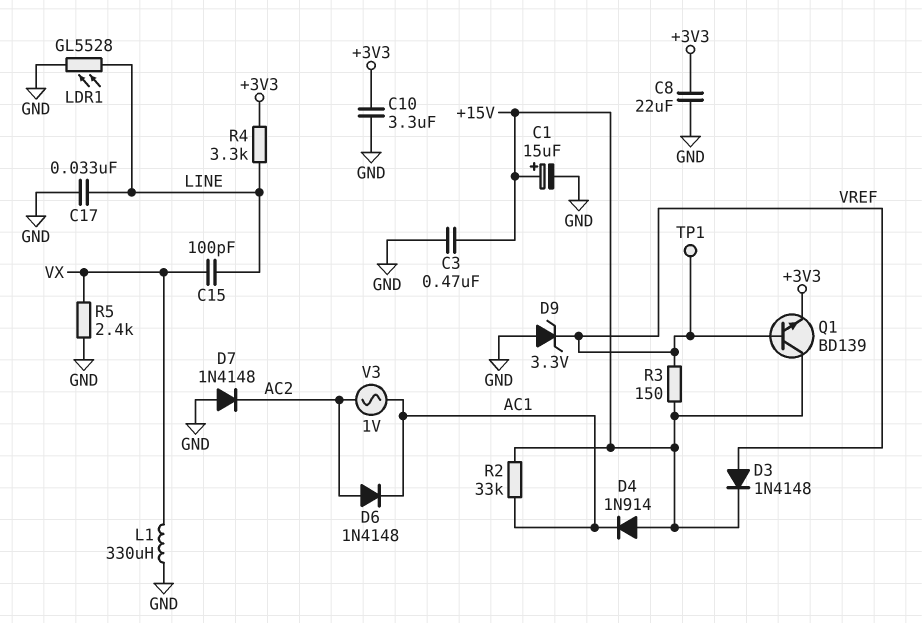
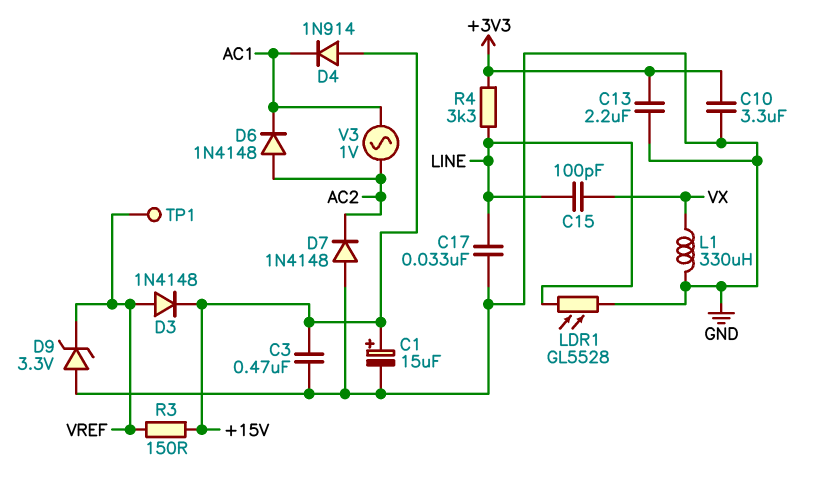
C8: 22uF (+3V3, GND) -> none
C13: none -> 2.2uF (+3V3, GND)
Q1: NPN BD139 (B VREF, C +15V, E +3V3) -> none
R2: 33k (+15V, AC1) -> none
R5: 2.4k (GND, VX) -> none

